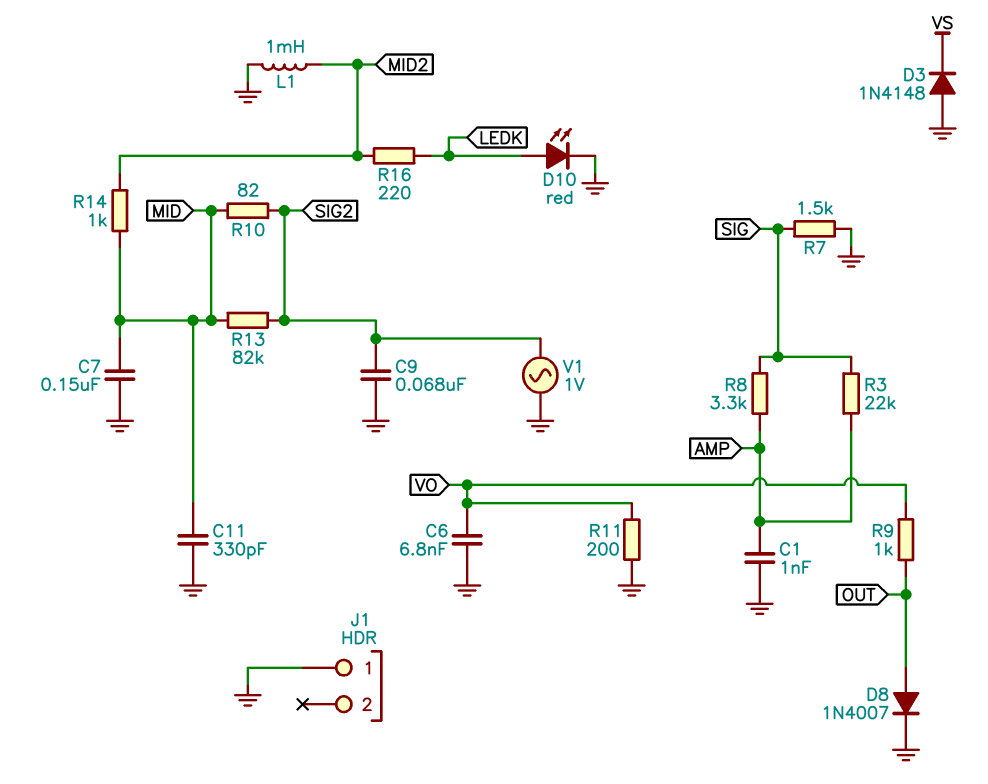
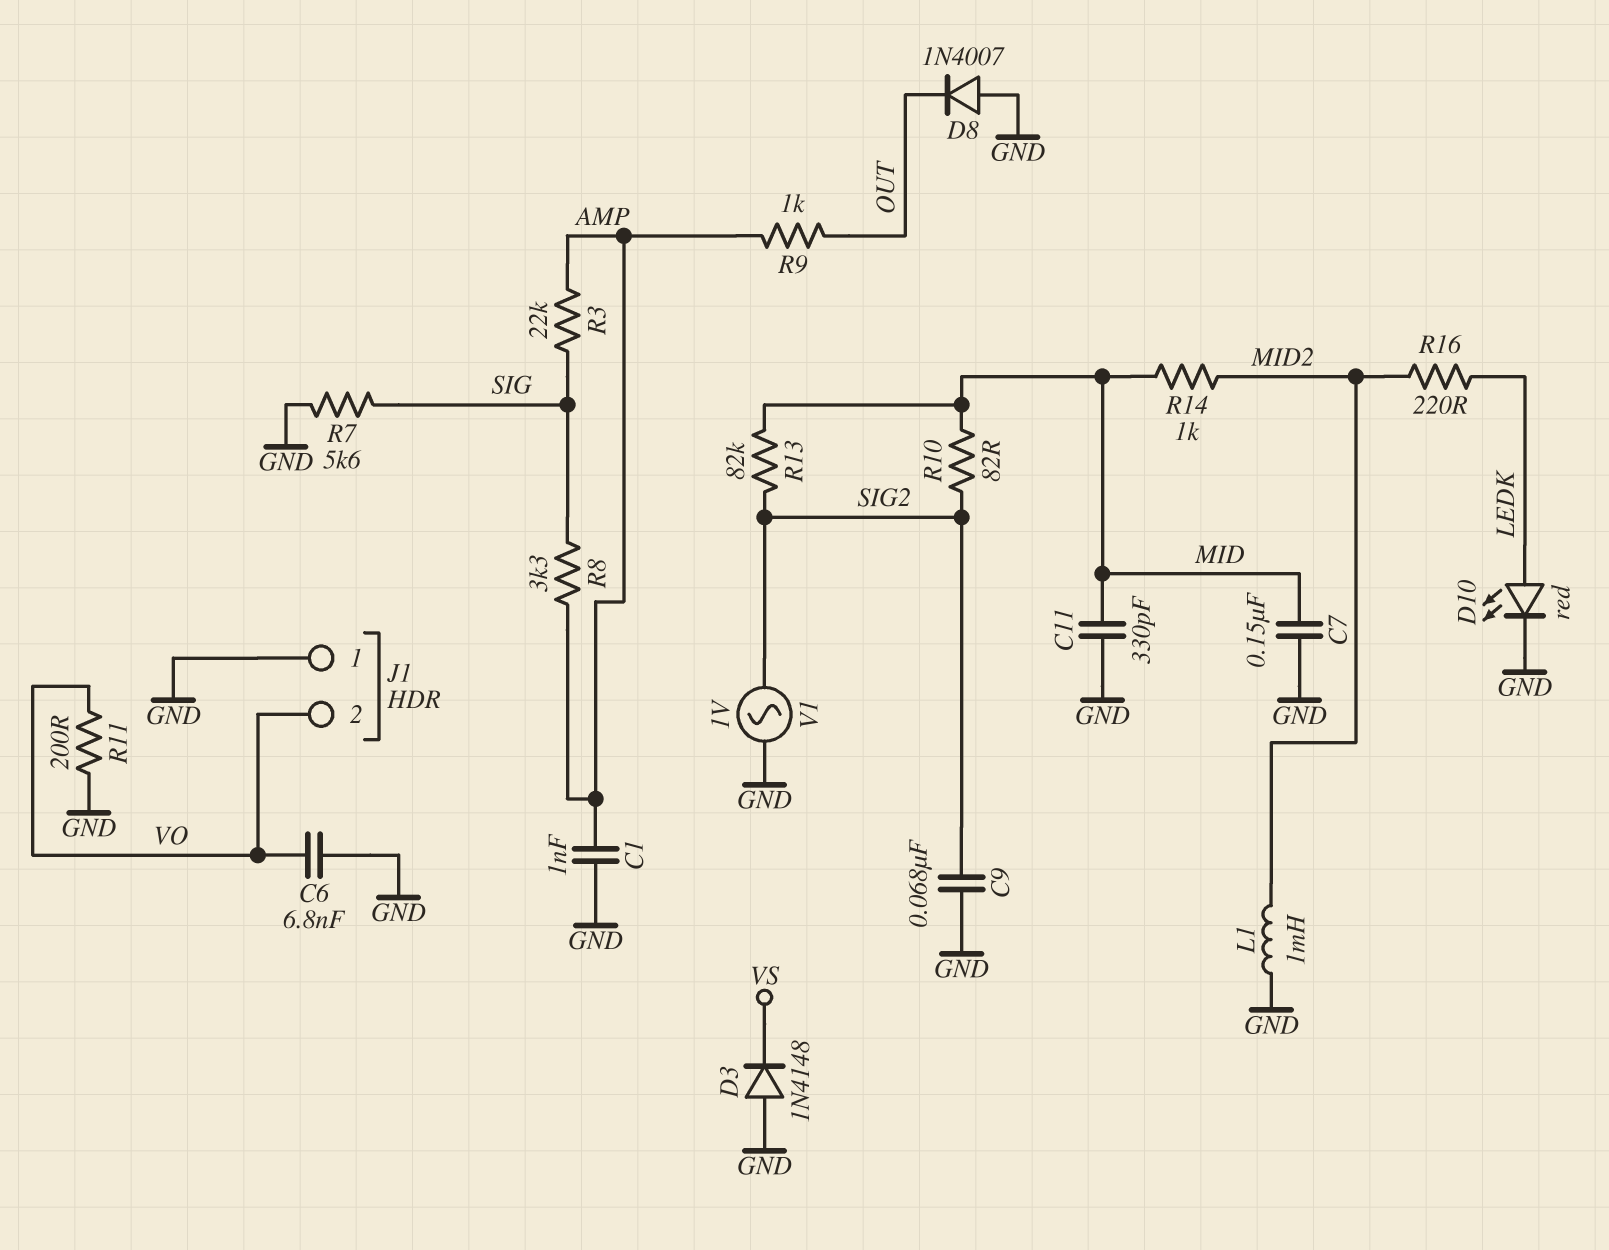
D8: diode 1N4007 (A OUT, K GND) -> diode 1N4007 (A GND, K OUT)
J1 pin 2: none -> VO
R7: 1.5k (GND, SIG) -> 5.6k (GND, SIG)
R9: 1k (OUT, VO) -> 1k (AMP, OUT)

